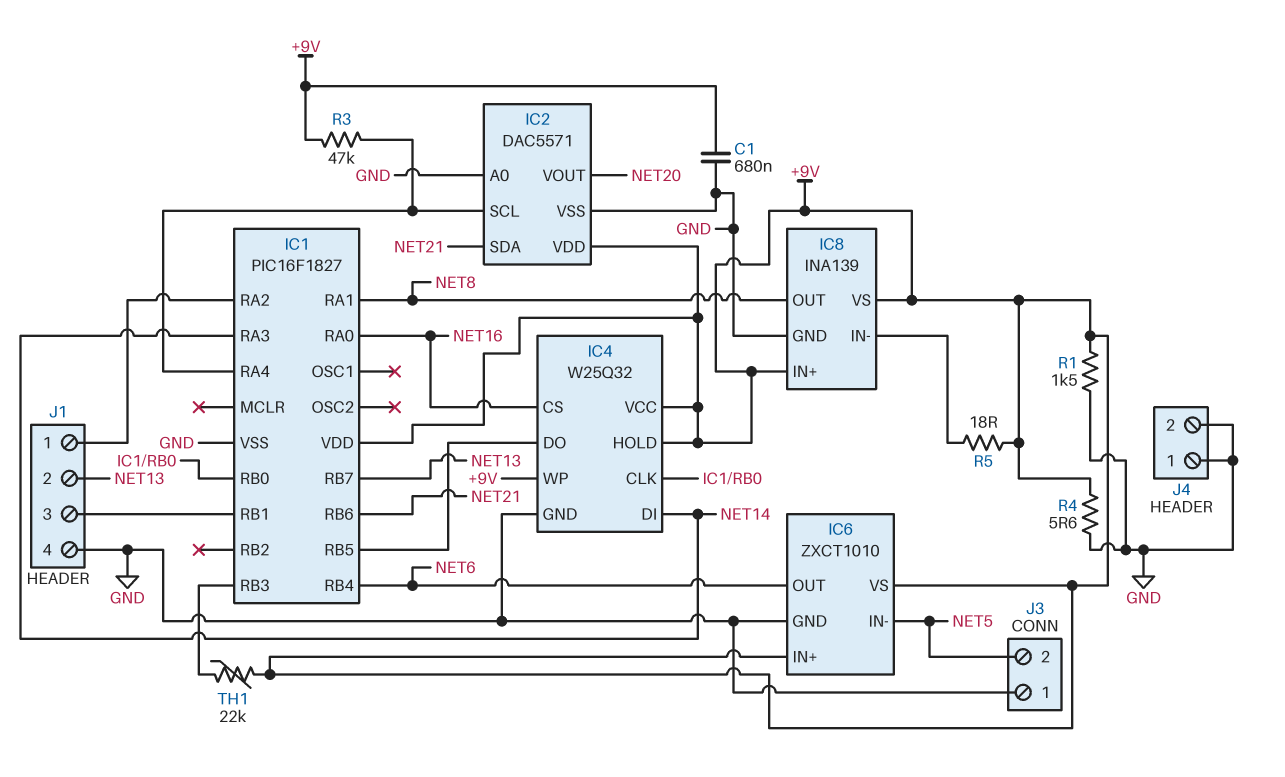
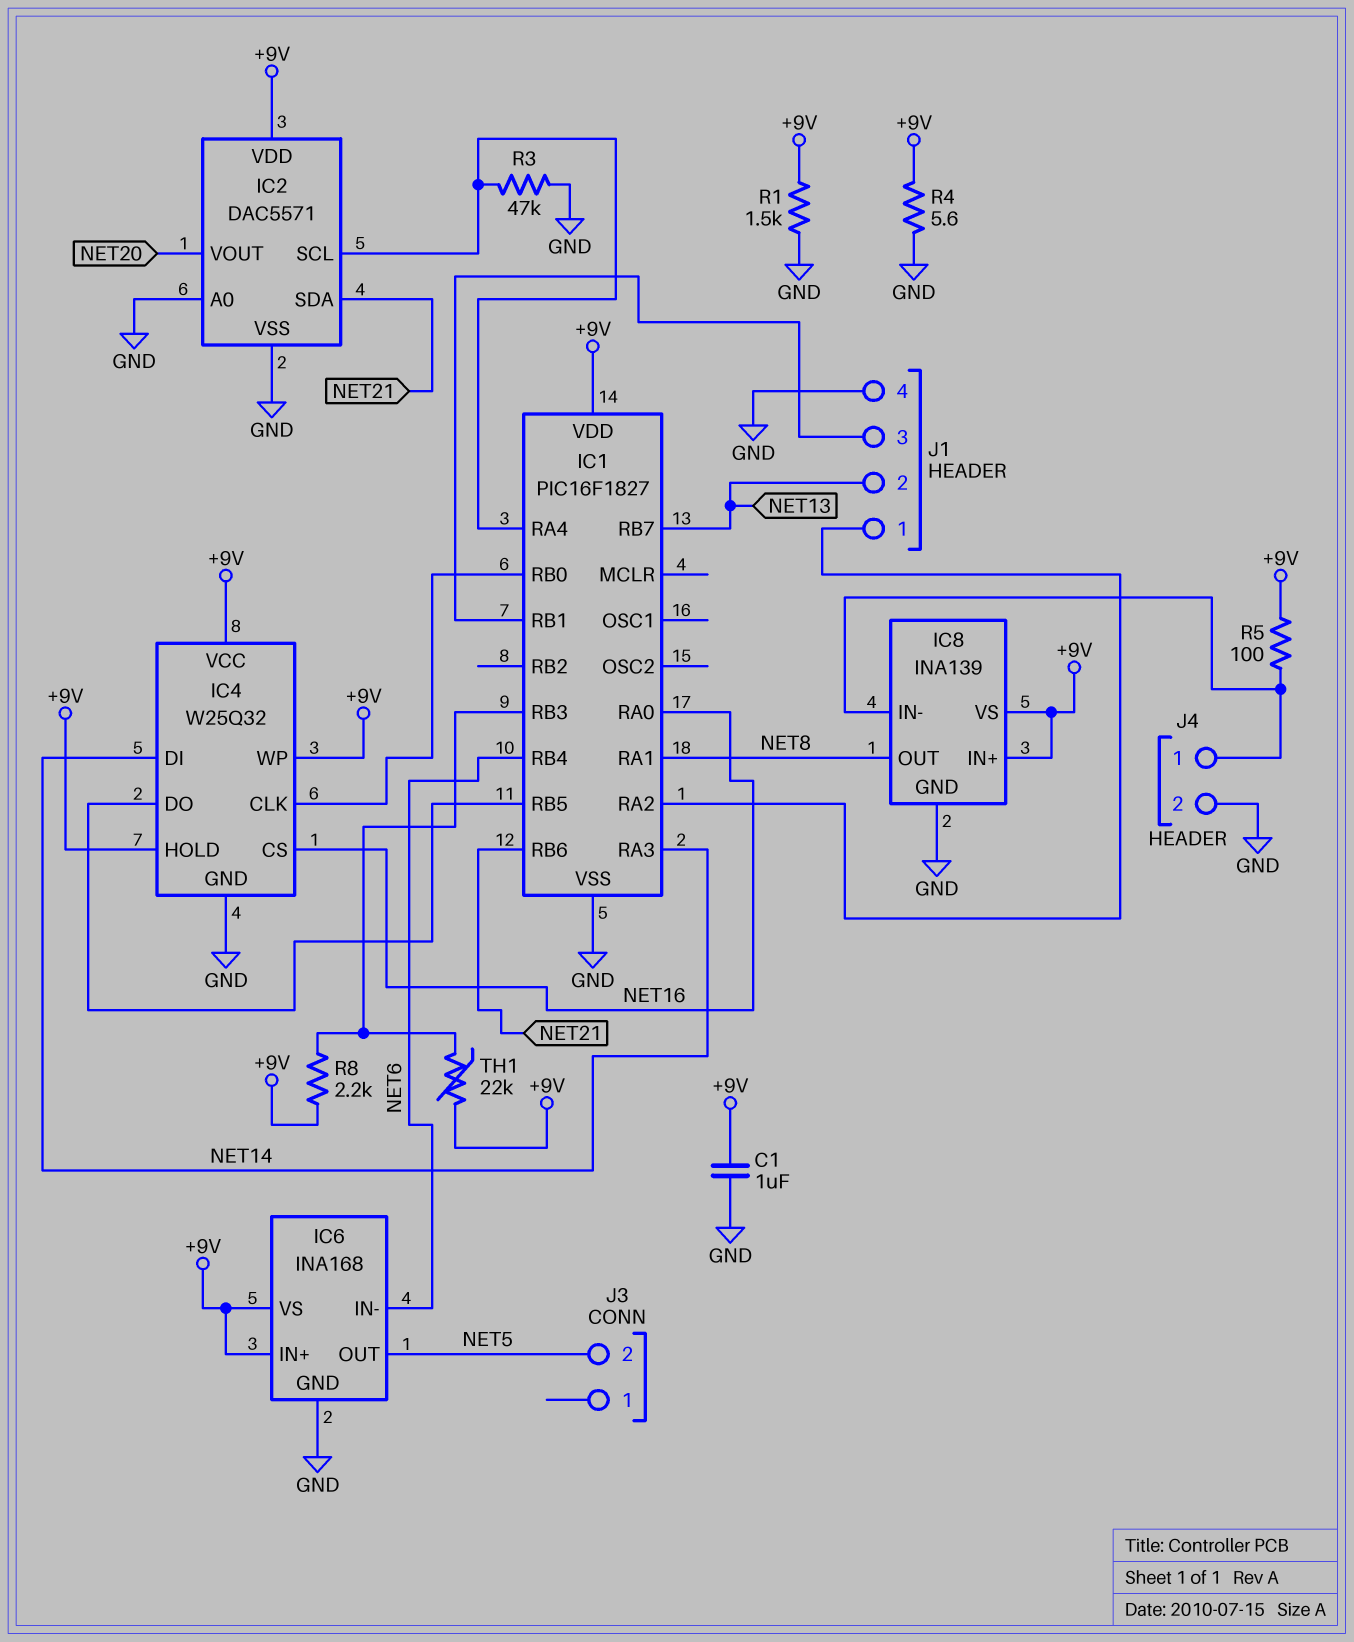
C1: 680nF (+9V, GND) -> 1uF (+9V, GND)
IC6: ZXCT1010 -> INA168
IC6 pin IN-: NET5 -> NET6
IC6 pin OUT: NET6 -> NET5
J3 pin 1: GND -> none
J4 pin 1: GND -> IC8/IN-
R3: 47k (+9V, IC1/RA4) -> 47k (GND, IC1/RA4)
R5: 18 (+9V, IC8/IN-) -> 100 (+9V, IC8/IN-)
R8: none -> 2.2k (+9V, IC1/RB3)

